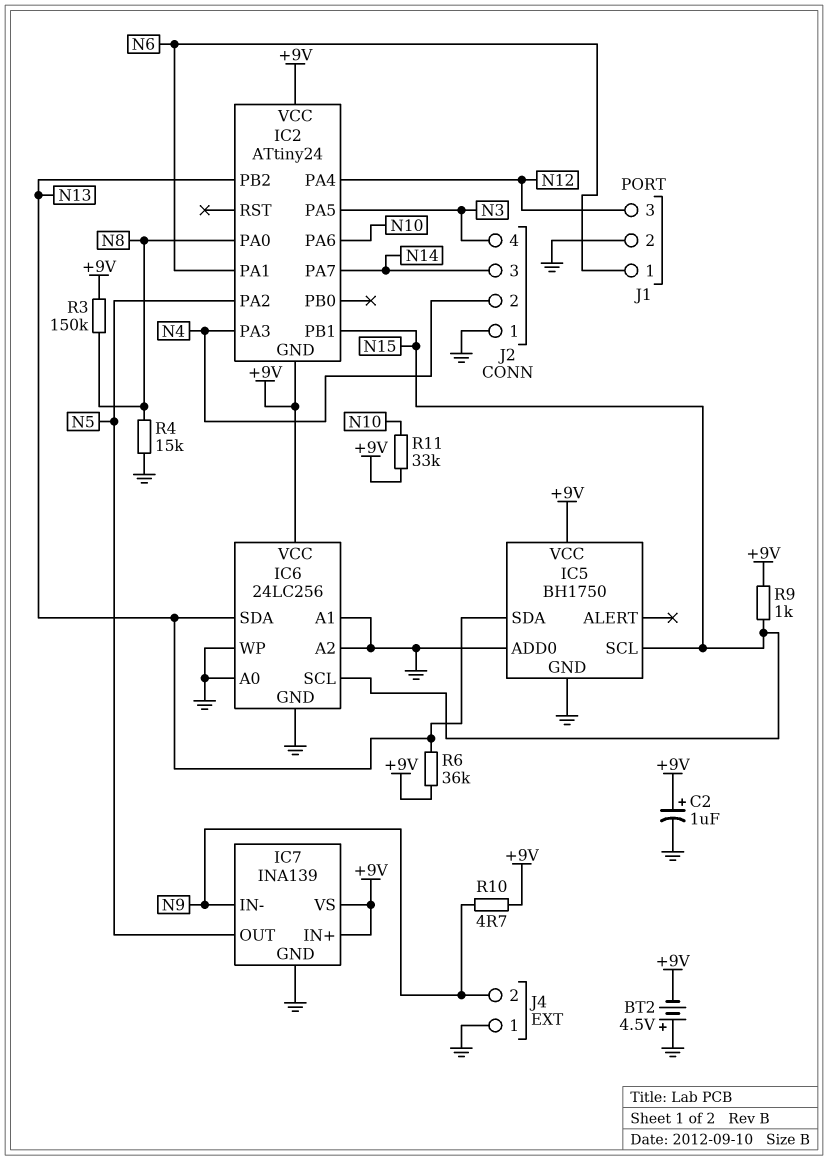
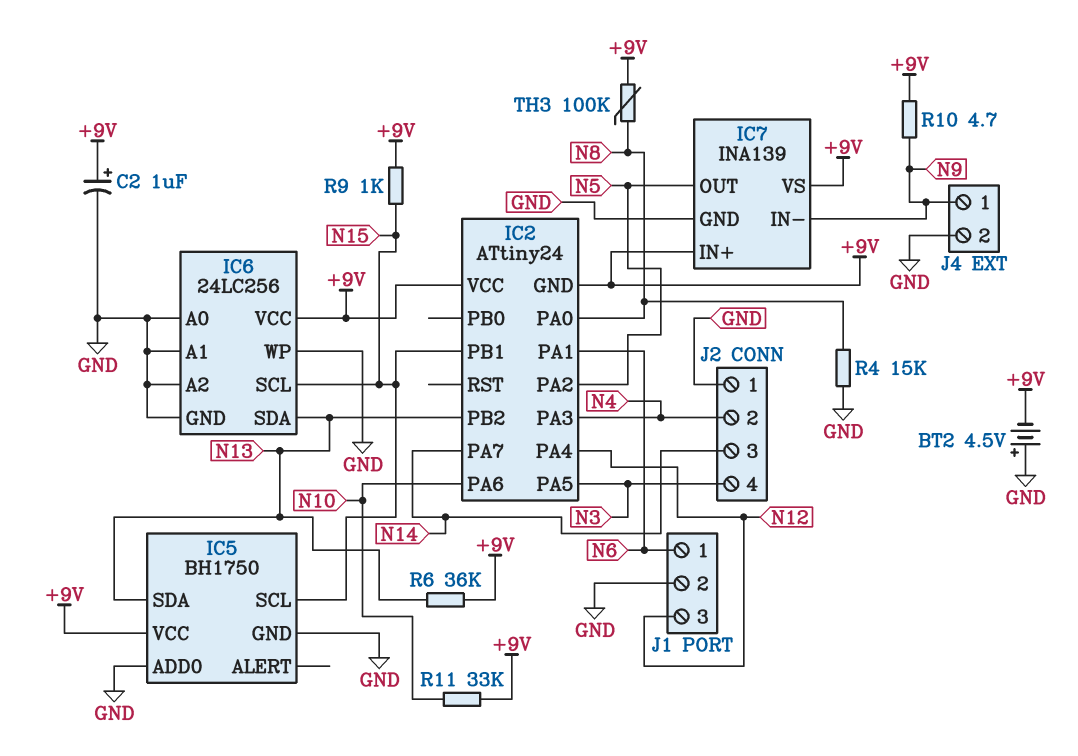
J4 pin 1: GND -> N9
J4 pin 2: N9 -> GND
R3: 150k (+9V, N8) -> none
TH3: none -> 100k (+9V, N8)

